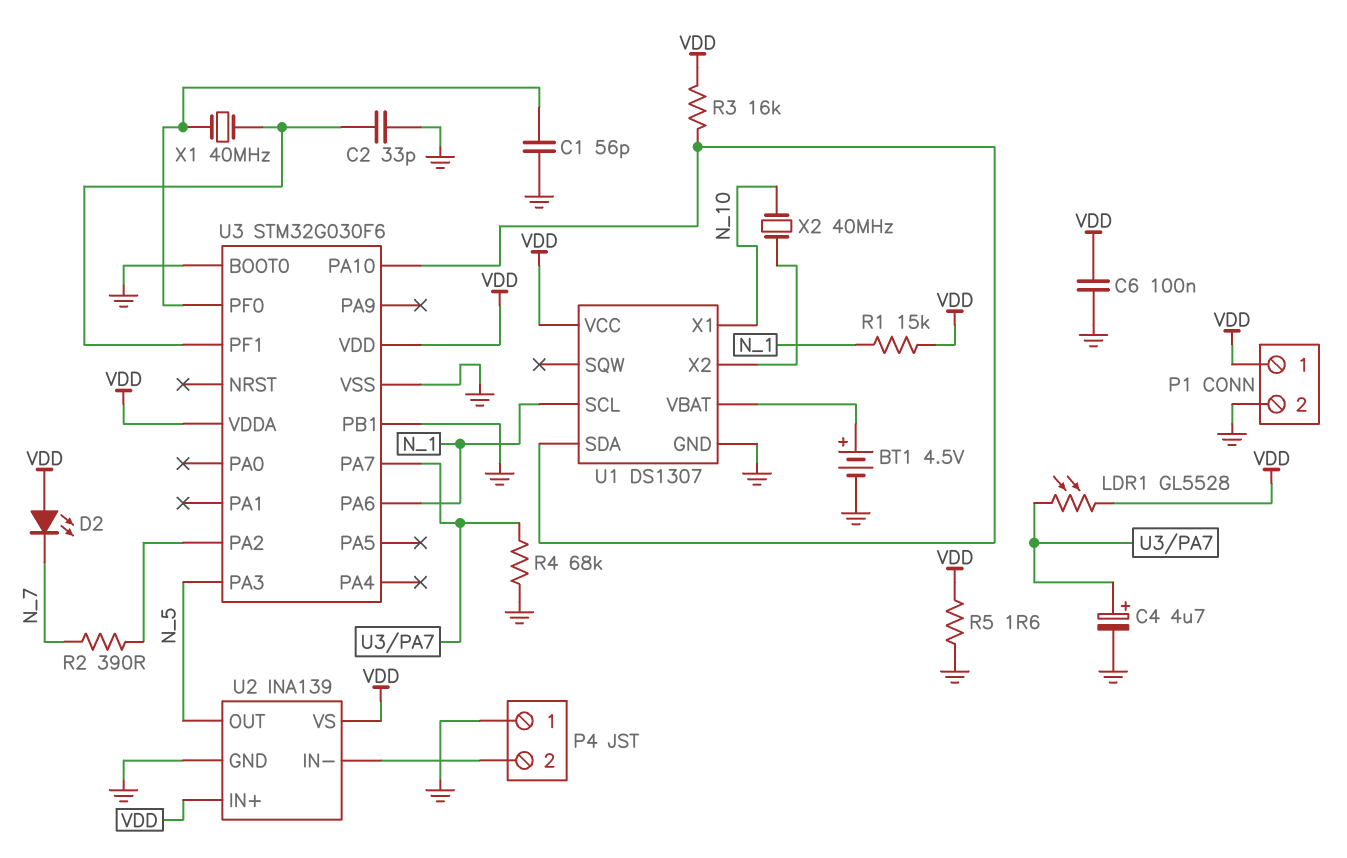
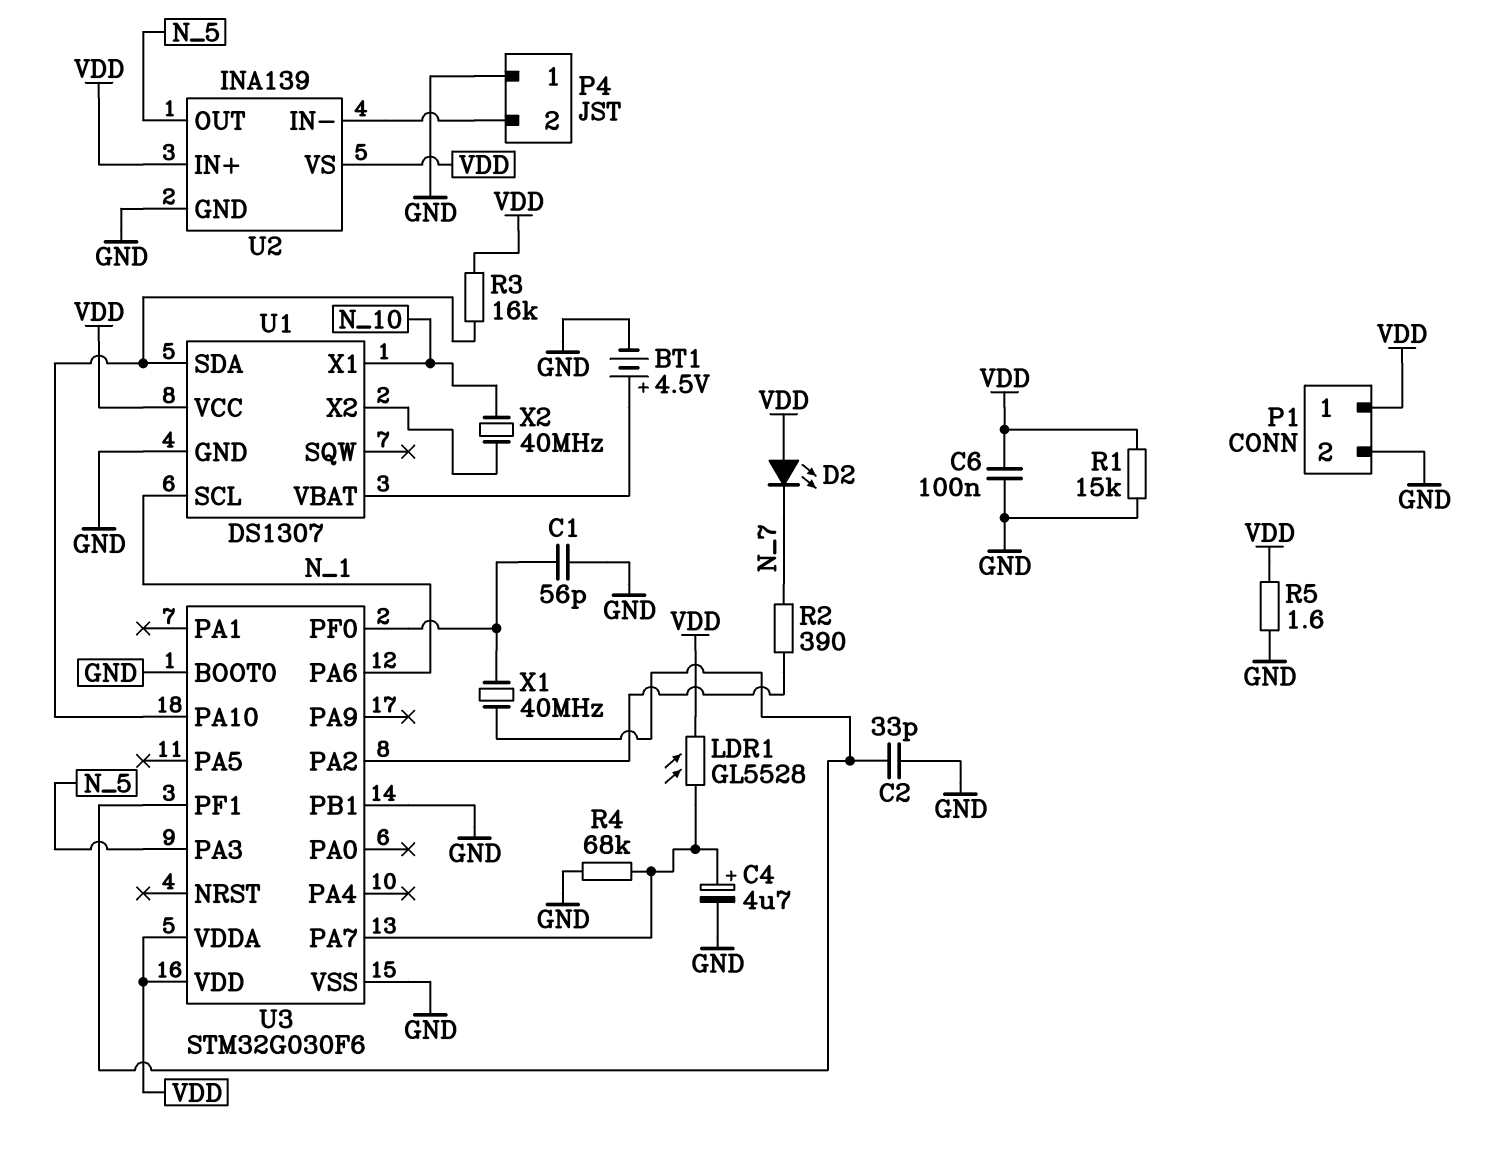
R1: 15k (N_1, VDD) -> 15k (GND, VDD)

